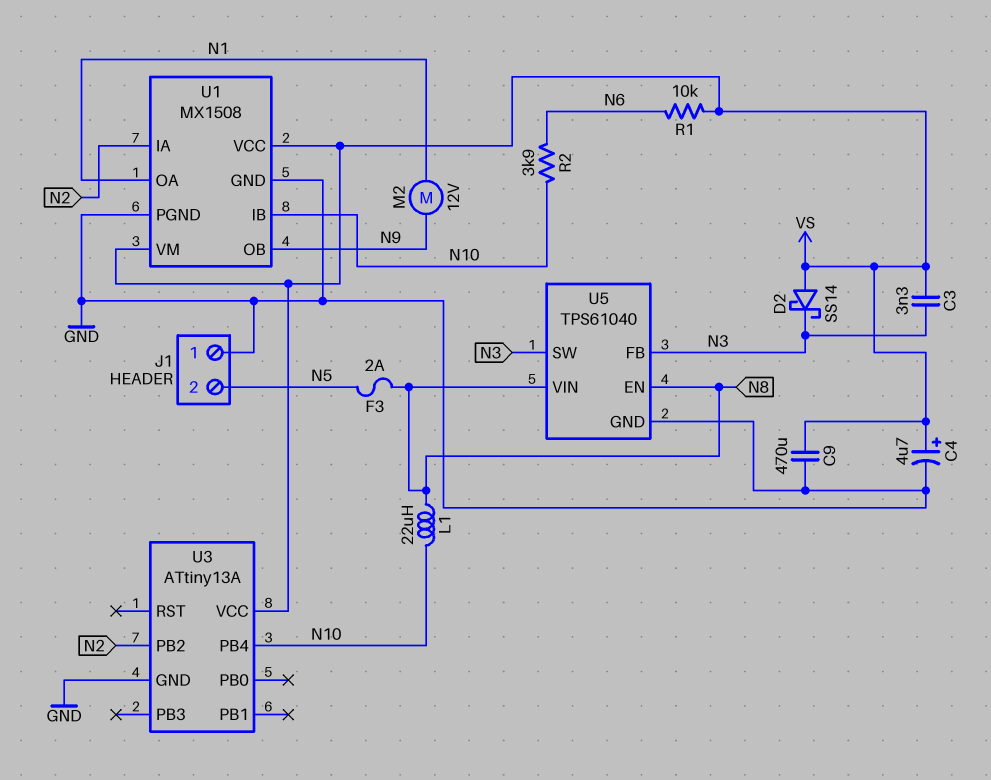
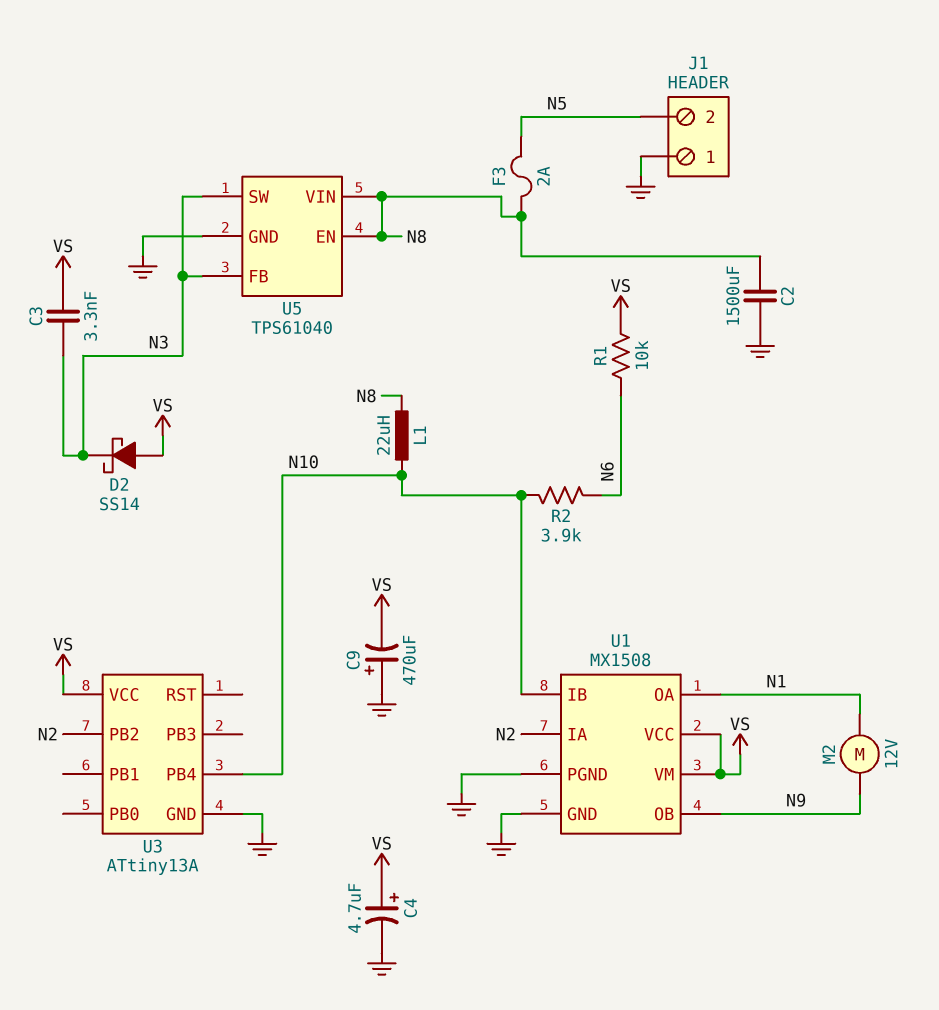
C2: none -> 1500uF (GND, N8)
C9: 470uF (GND, VS) -> 470uF (plus GND, minus VS)

